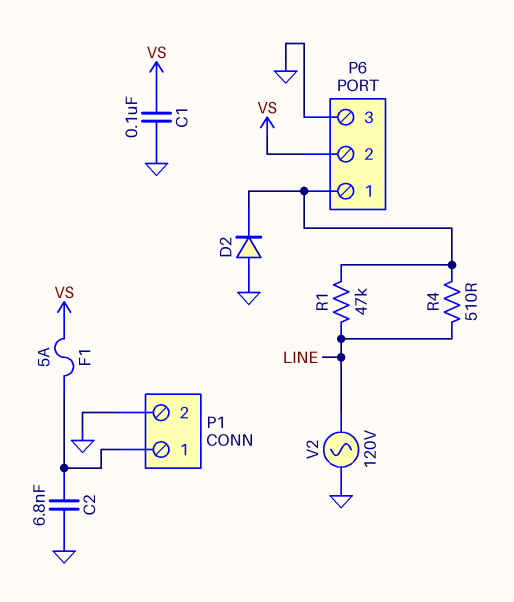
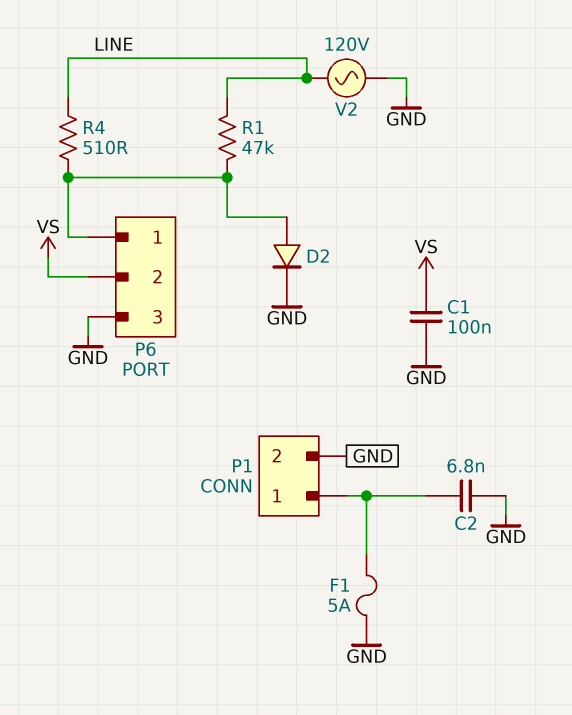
D2: diode (A GND, K P6/1) -> diode (A P6/1, K GND)
F1: 5A (P1/1, VS) -> 5A (GND, P1/1)

